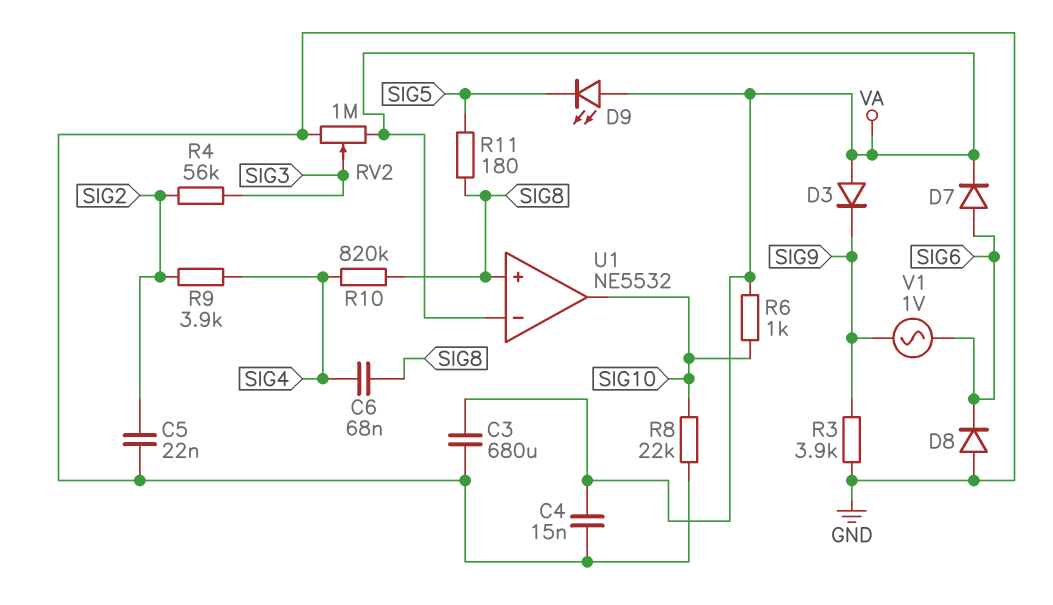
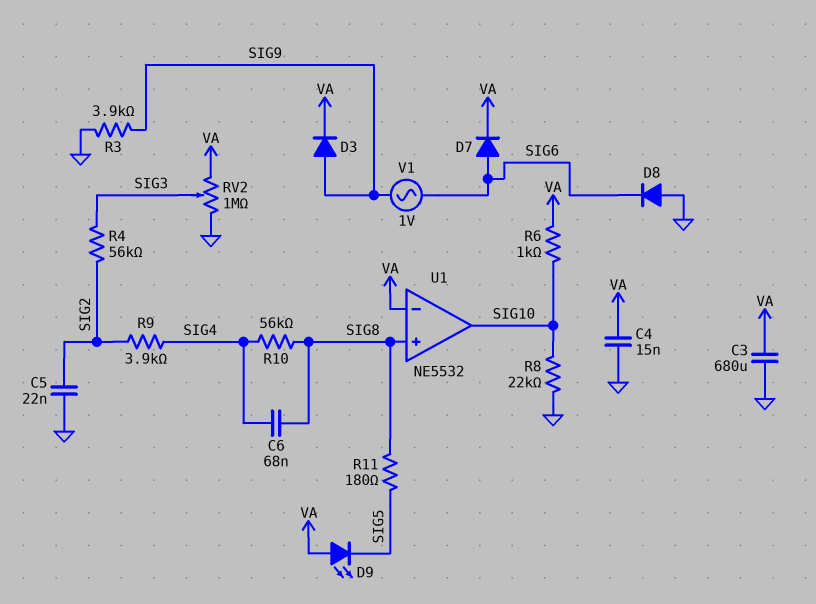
D3: diode (A VA, K SIG9) -> diode (A SIG9, K VA)
R10: 820k (SIG4, SIG8) -> 56k (SIG4, SIG8)

